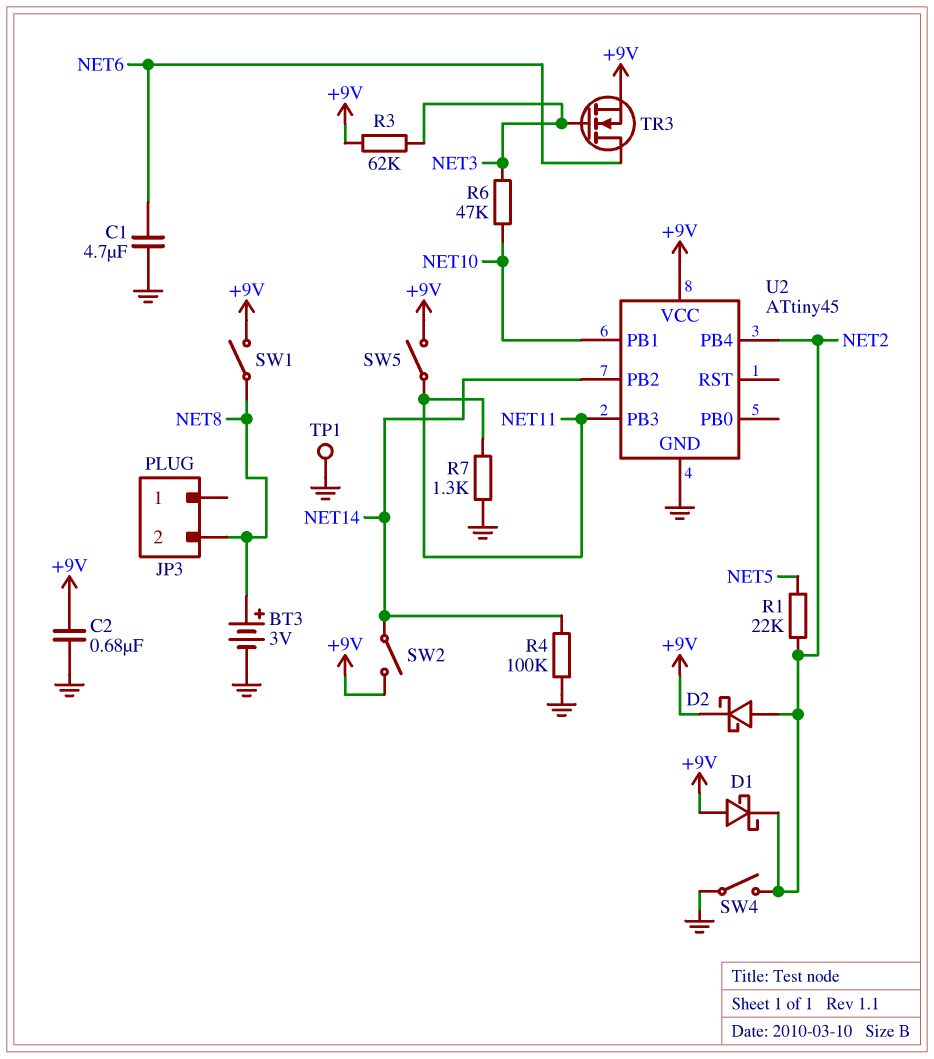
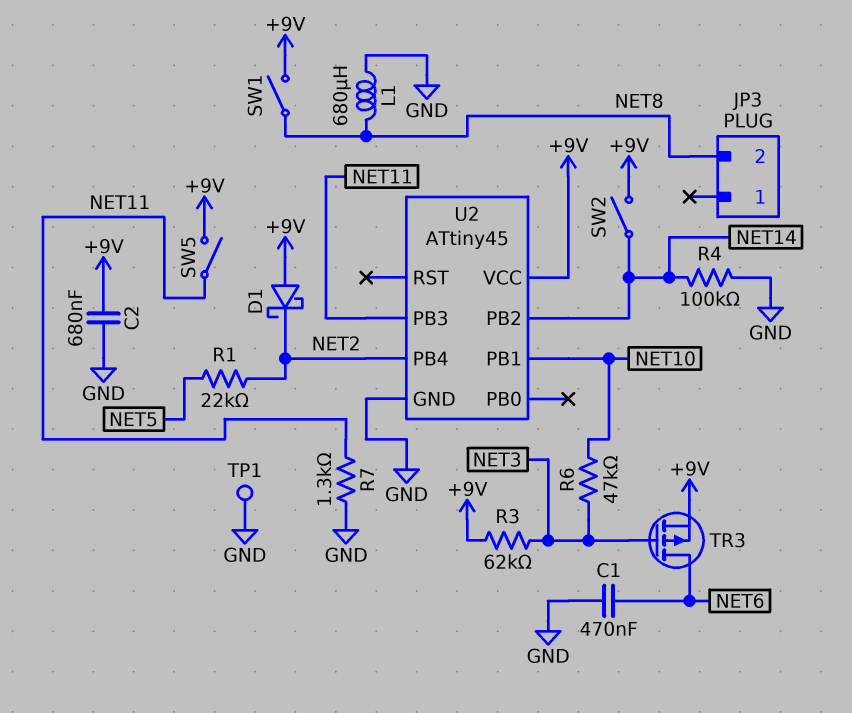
BT3: 3V (plus NET8, minus GND) -> none
C1: 4.7uF (GND, NET6) -> 470nF (GND, NET6)
D2: schottky (A NET2, K +9V) -> none
L1: none -> 680uH (GND, NET8)
SW4: switch (GND, NET2) -> none
TR3: NMOS (G NET3, D NET6, S +9V) -> PMOS (G NET3, D NET6, S +9V)

